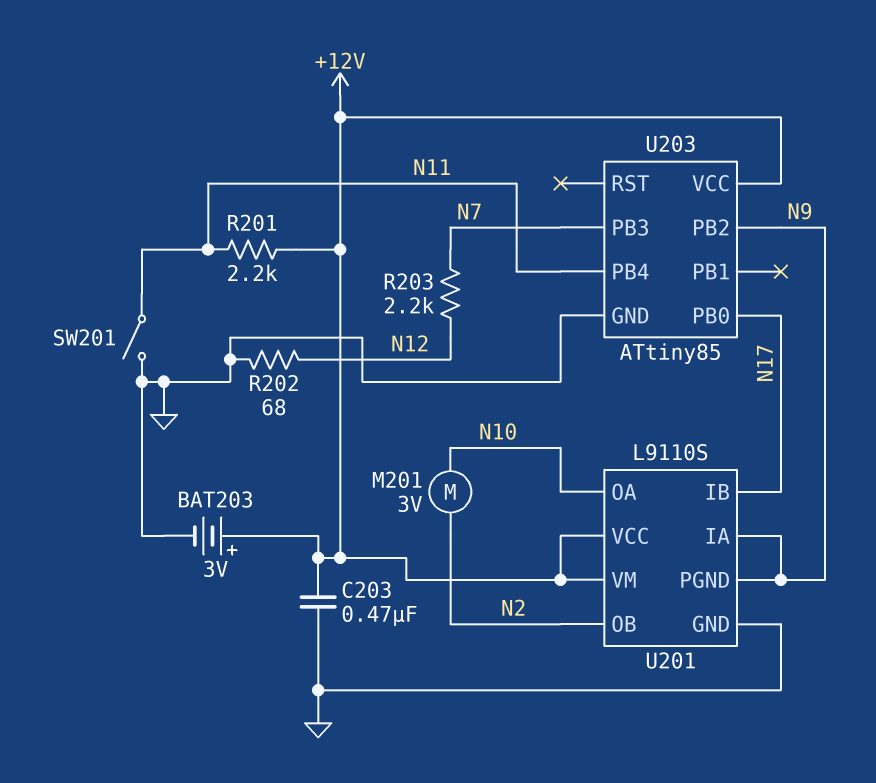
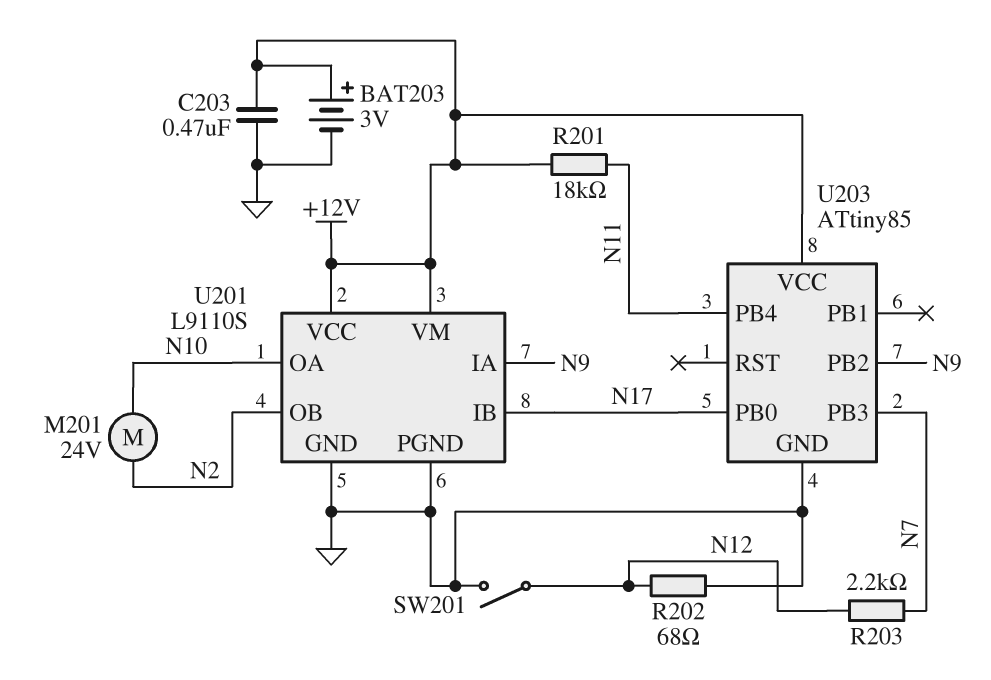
M201: motor 3V (N2, N10) -> motor 24V (N2, N10)
R201: 2.2k (+12V, N11) -> 18k (+12V, N11)
SW201: switch (GND, N11) -> switch (GND, N12)
U201 pin PGND: N9 -> GND

